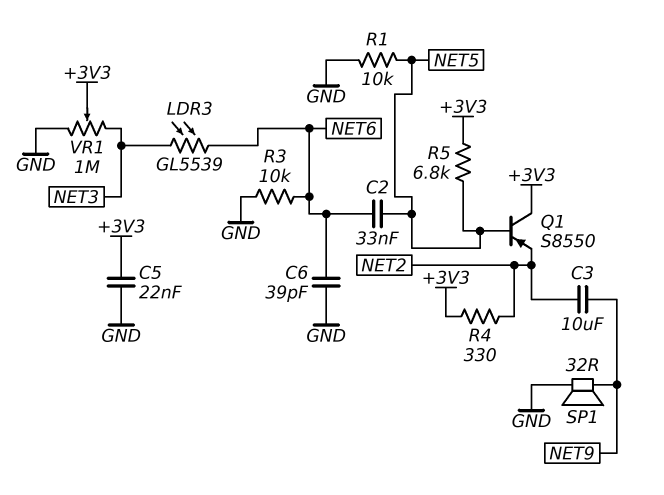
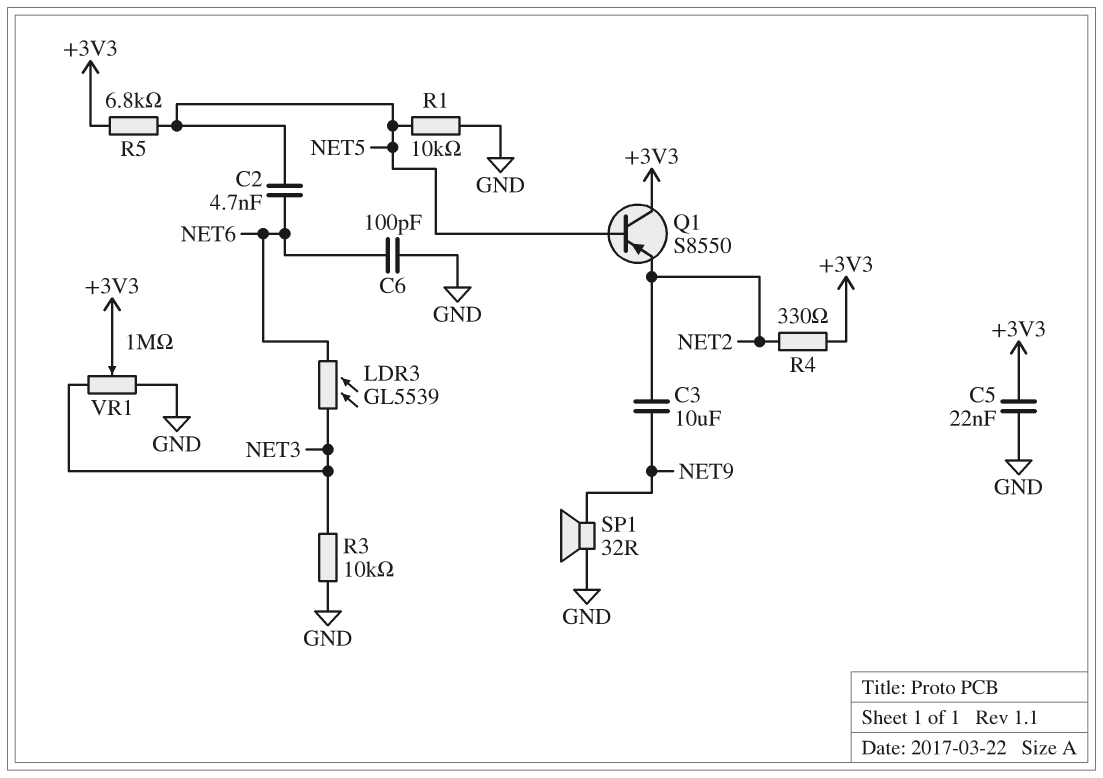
C2: 33nF (NET5, NET6) -> 4.7nF (NET5, NET6)
C6: 39pF (GND, NET6) -> 100pF (GND, NET6)
R3: 10k (GND, NET6) -> 10k (GND, NET3)

